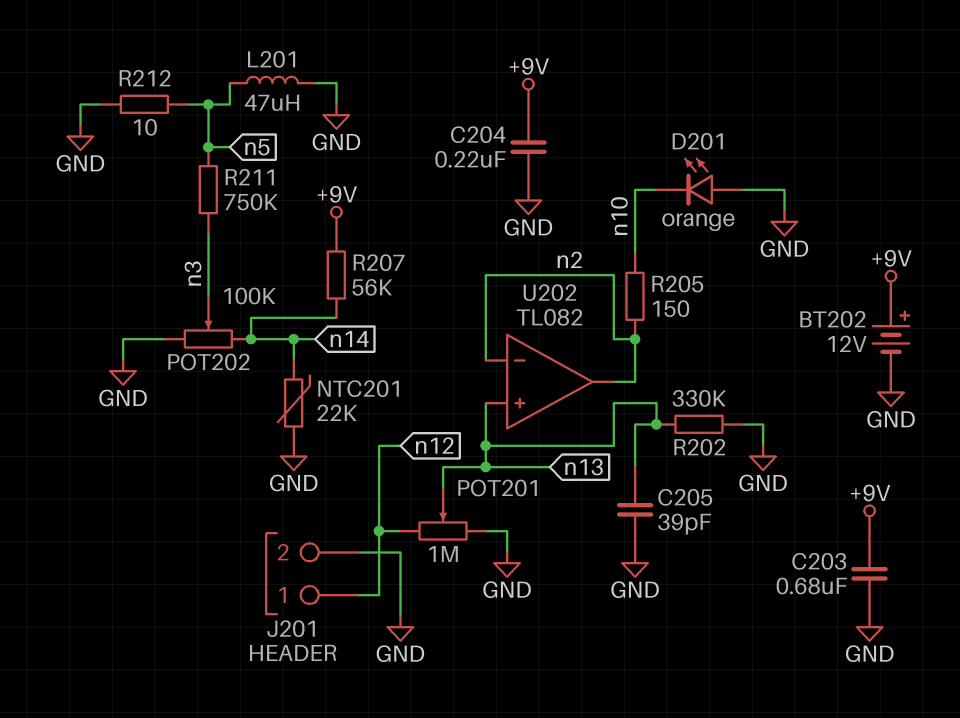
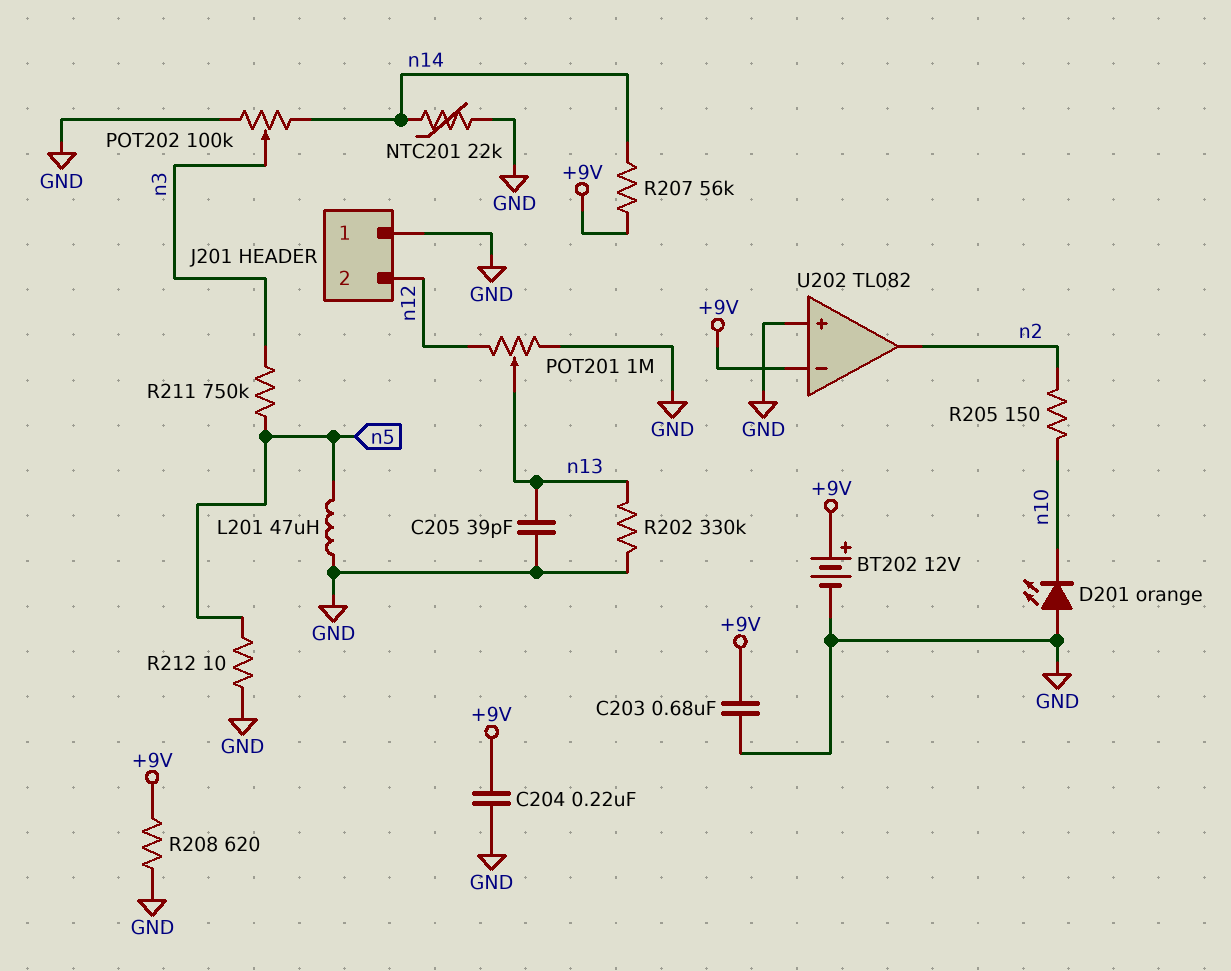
J201 pin 1: n12 -> GND
J201 pin 2: GND -> n12
R208: none -> 620 (+9V, GND)
U202 pin in+: n13 -> GND
U202 pin in-: n2 -> +9V

